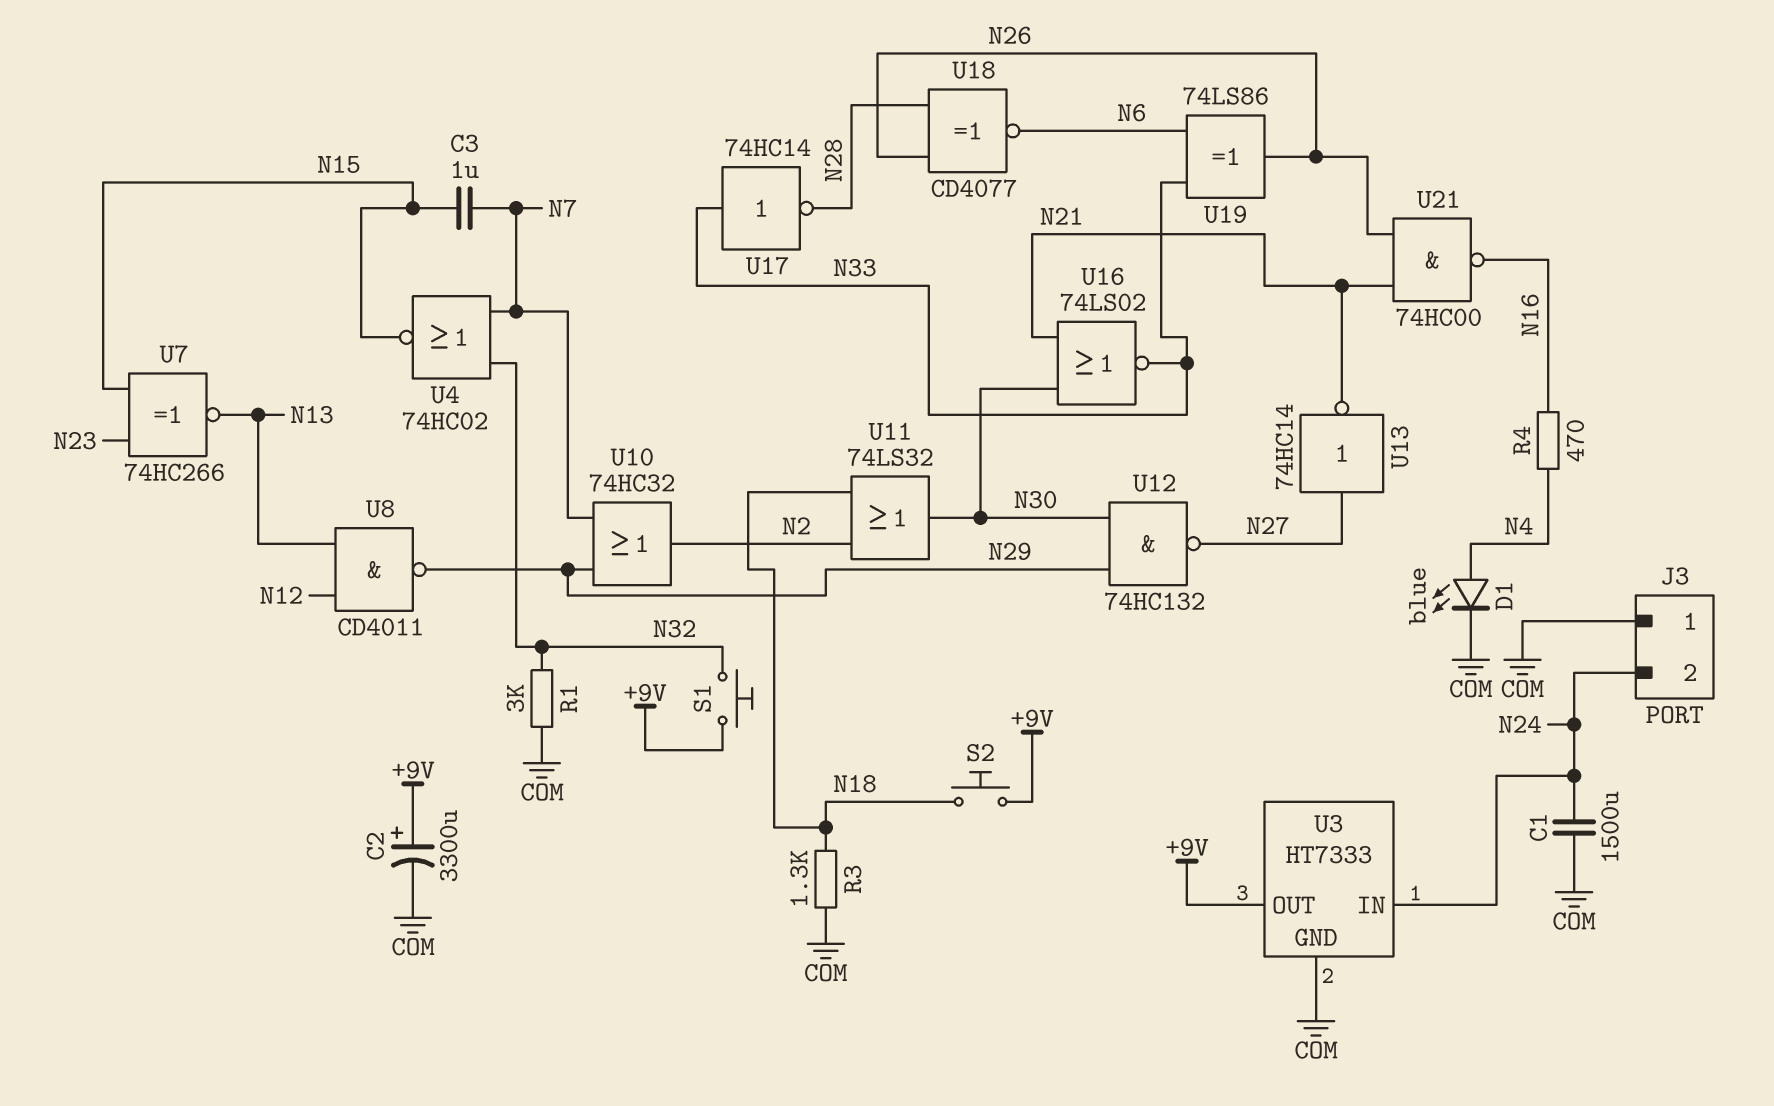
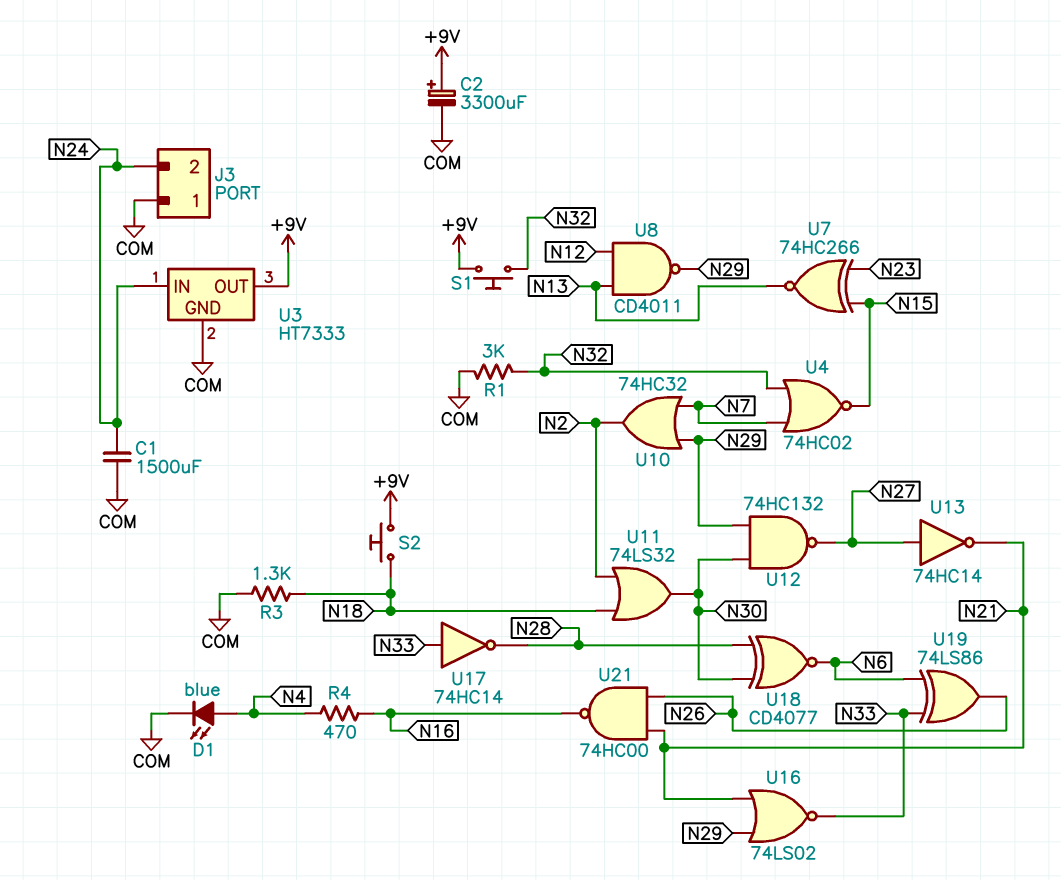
C3: 1uF (N7, N15) -> none
U16: NOR 74LS02 (in N21, in N30, out N33) -> NOR 74LS02 (in N21, in N29, out N33)
U18: XNOR CD4077 (in N26, in N28, out N6) -> XNOR CD4077 (in N28, in N30, out N6)

